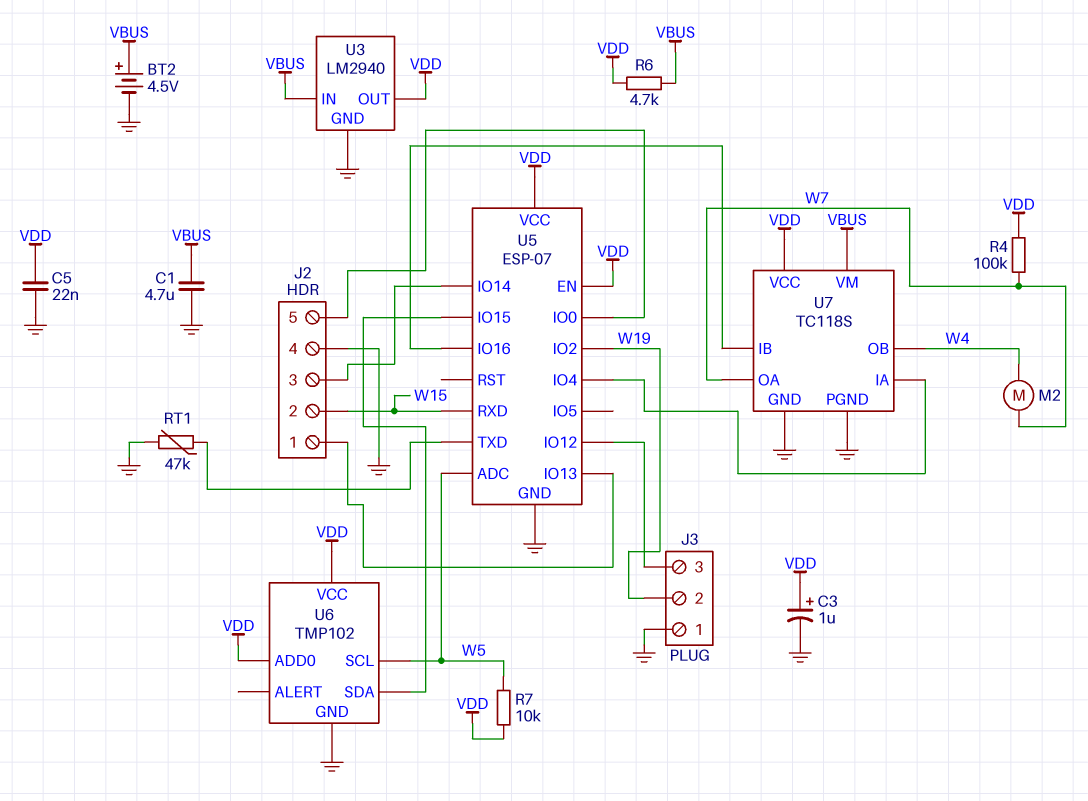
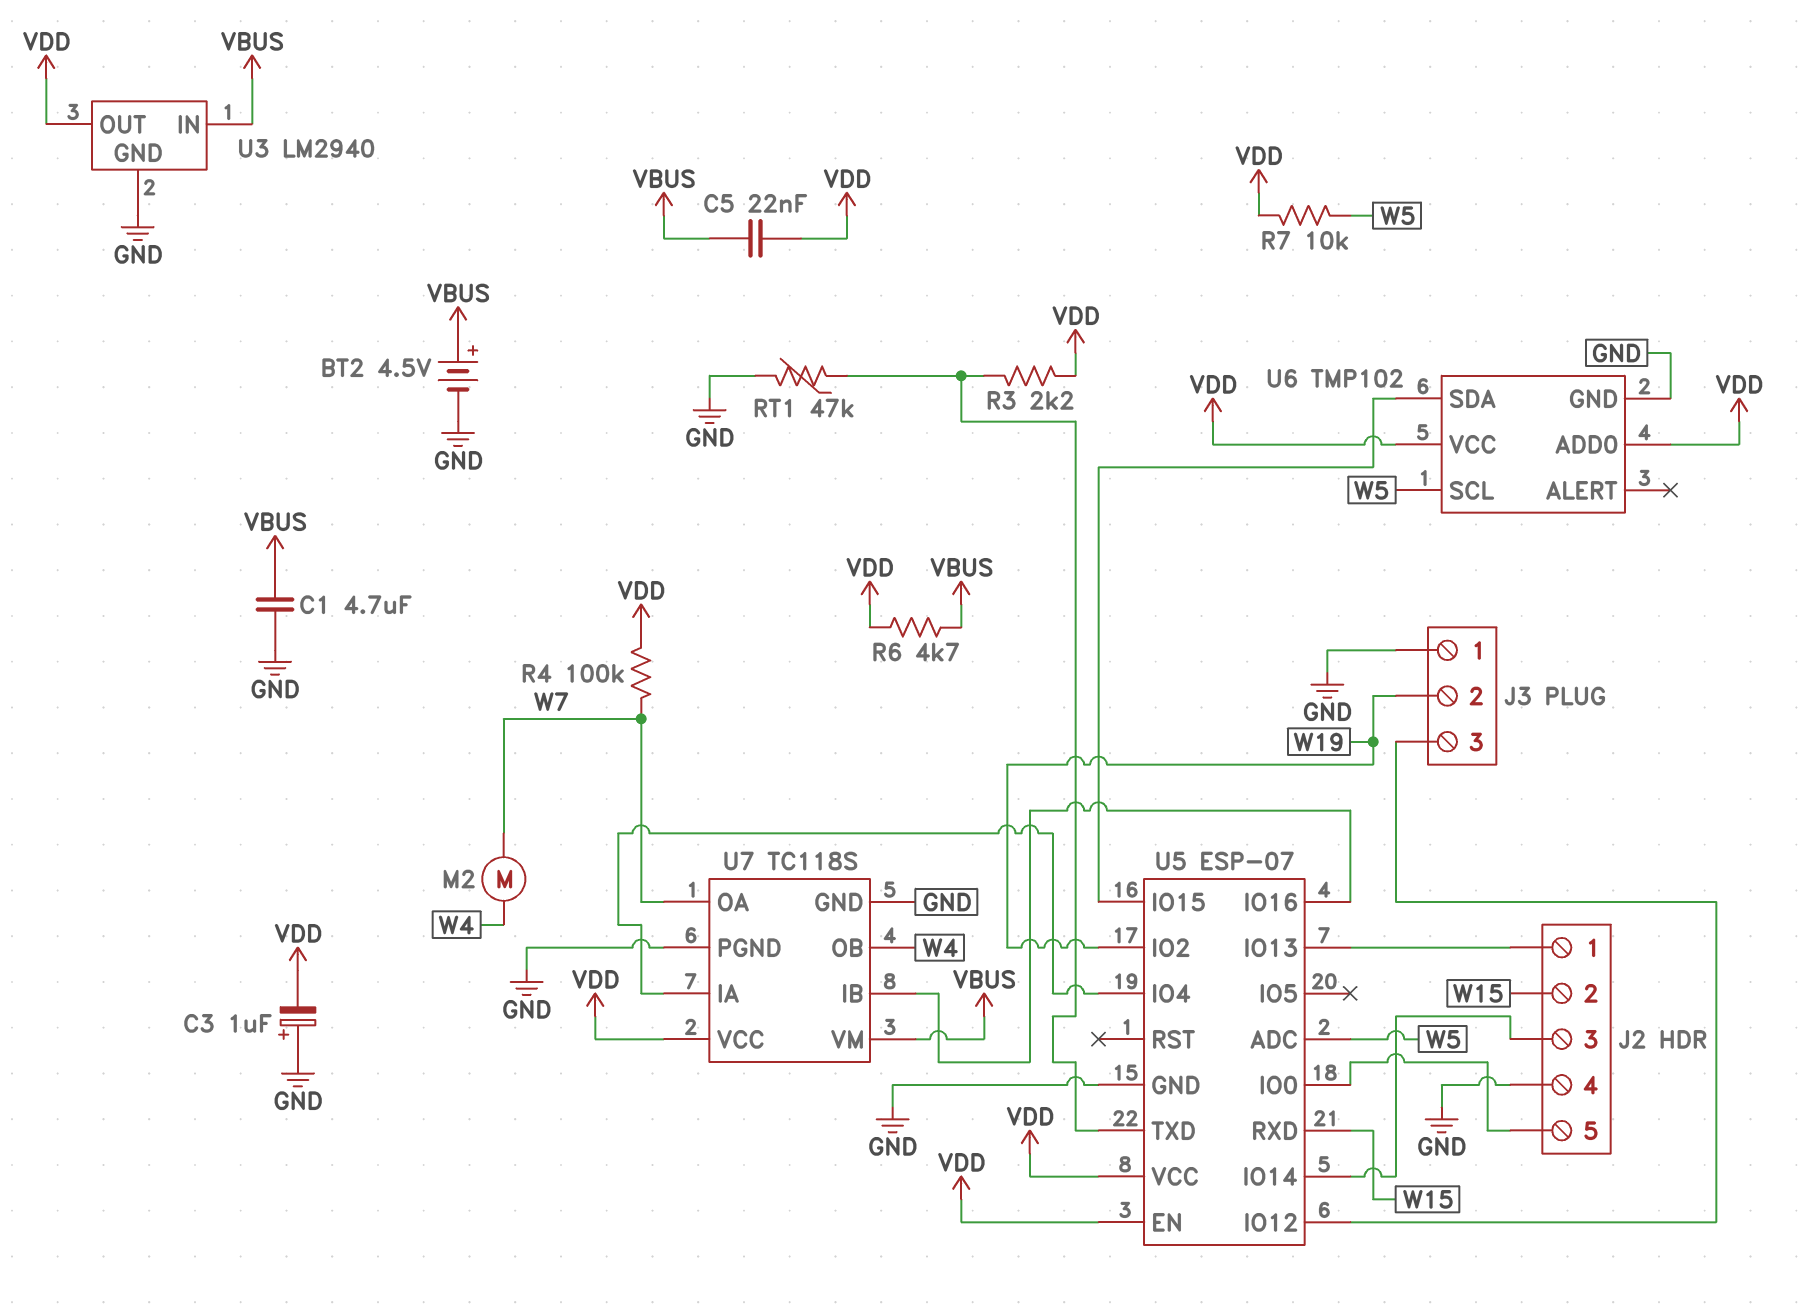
C3: 1uF (plus VDD, minus GND) -> 1uF (plus GND, minus VDD)
C5: 22nF (GND, VDD) -> 22nF (VBUS, VDD)
R3: none -> 2.2k (U5/TXD, VDD)

